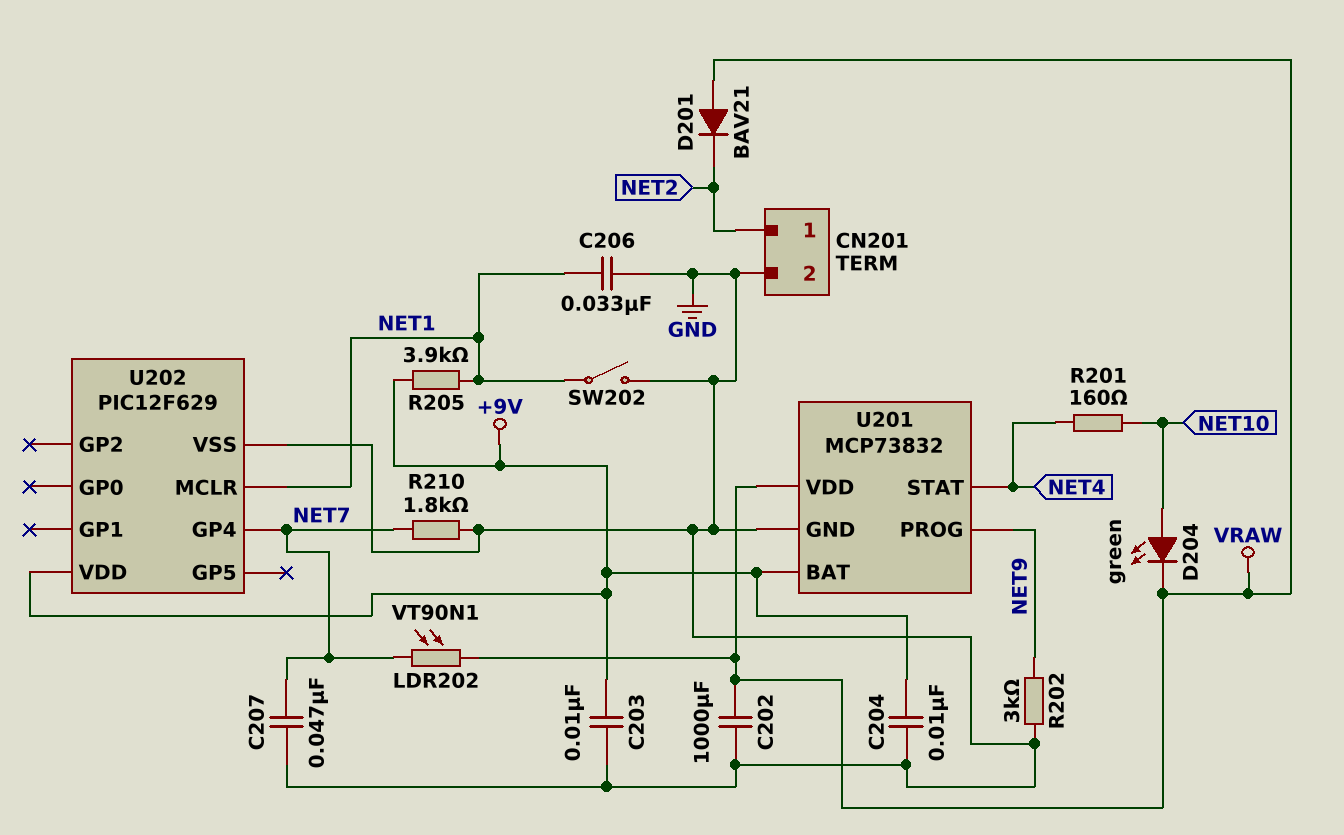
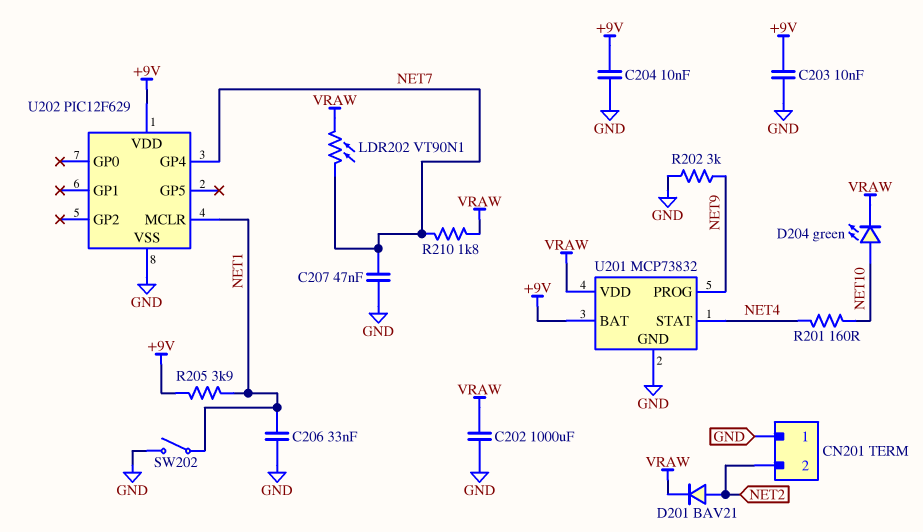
CN201 pin 1: NET2 -> GND
CN201 pin 2: GND -> NET2
D201: diode BAV21 (A VRAW, K NET2) -> diode BAV21 (A NET2, K VRAW)
R210: 1.8k (GND, NET7) -> 1.8k (NET7, VRAW)

